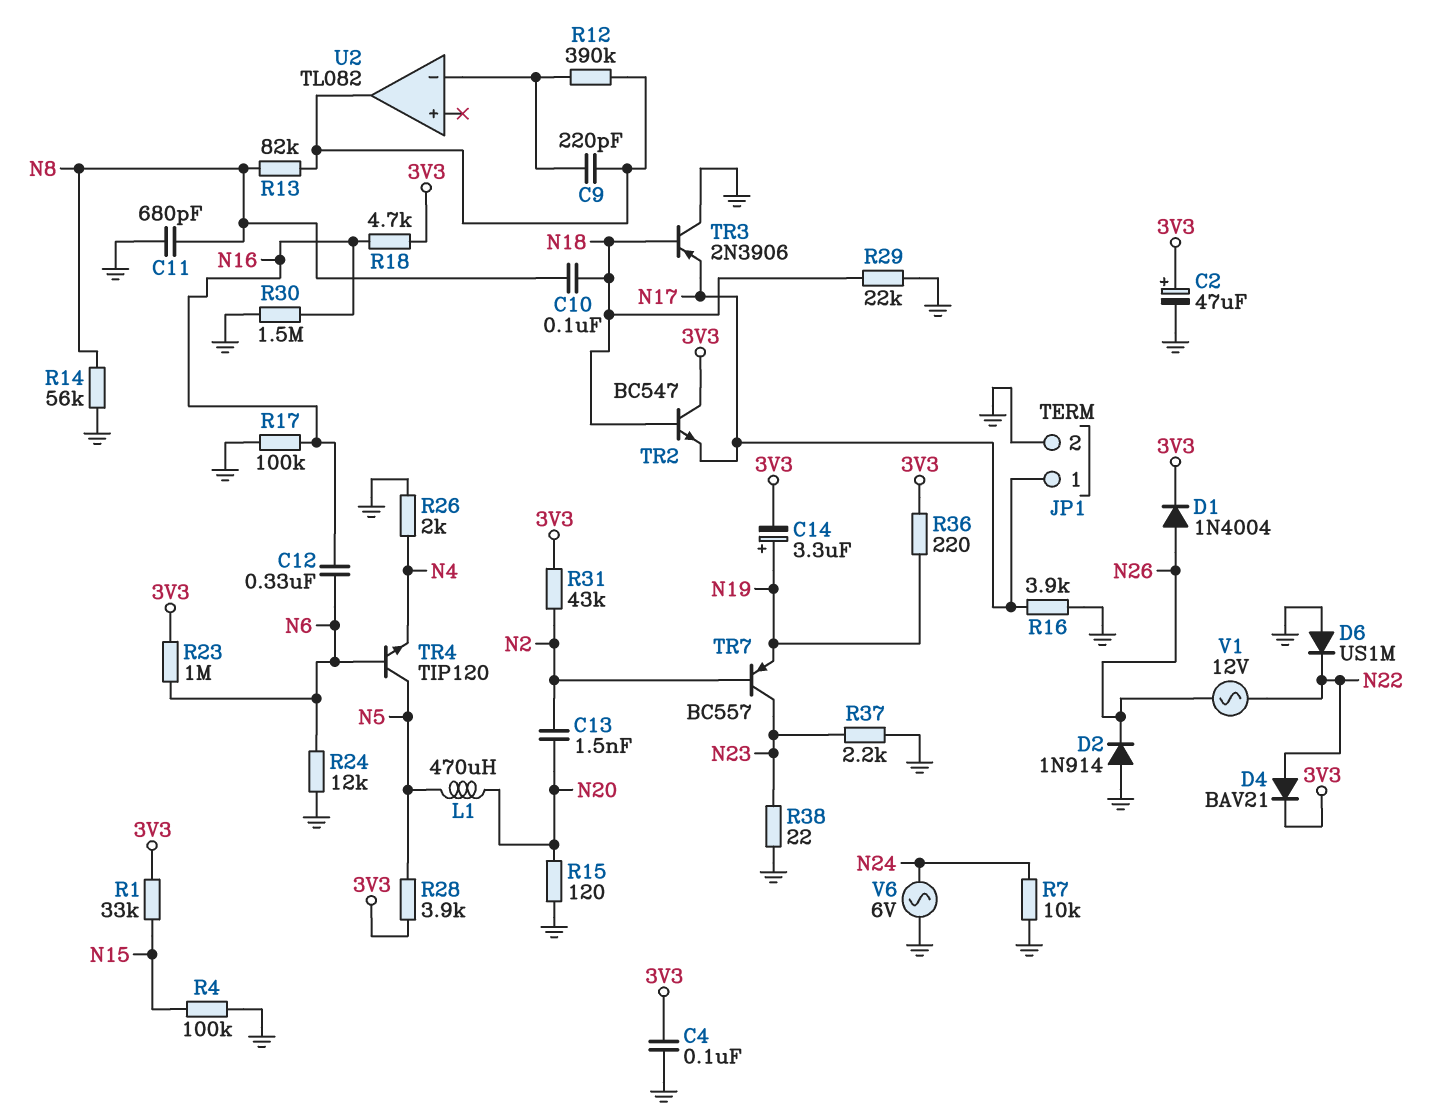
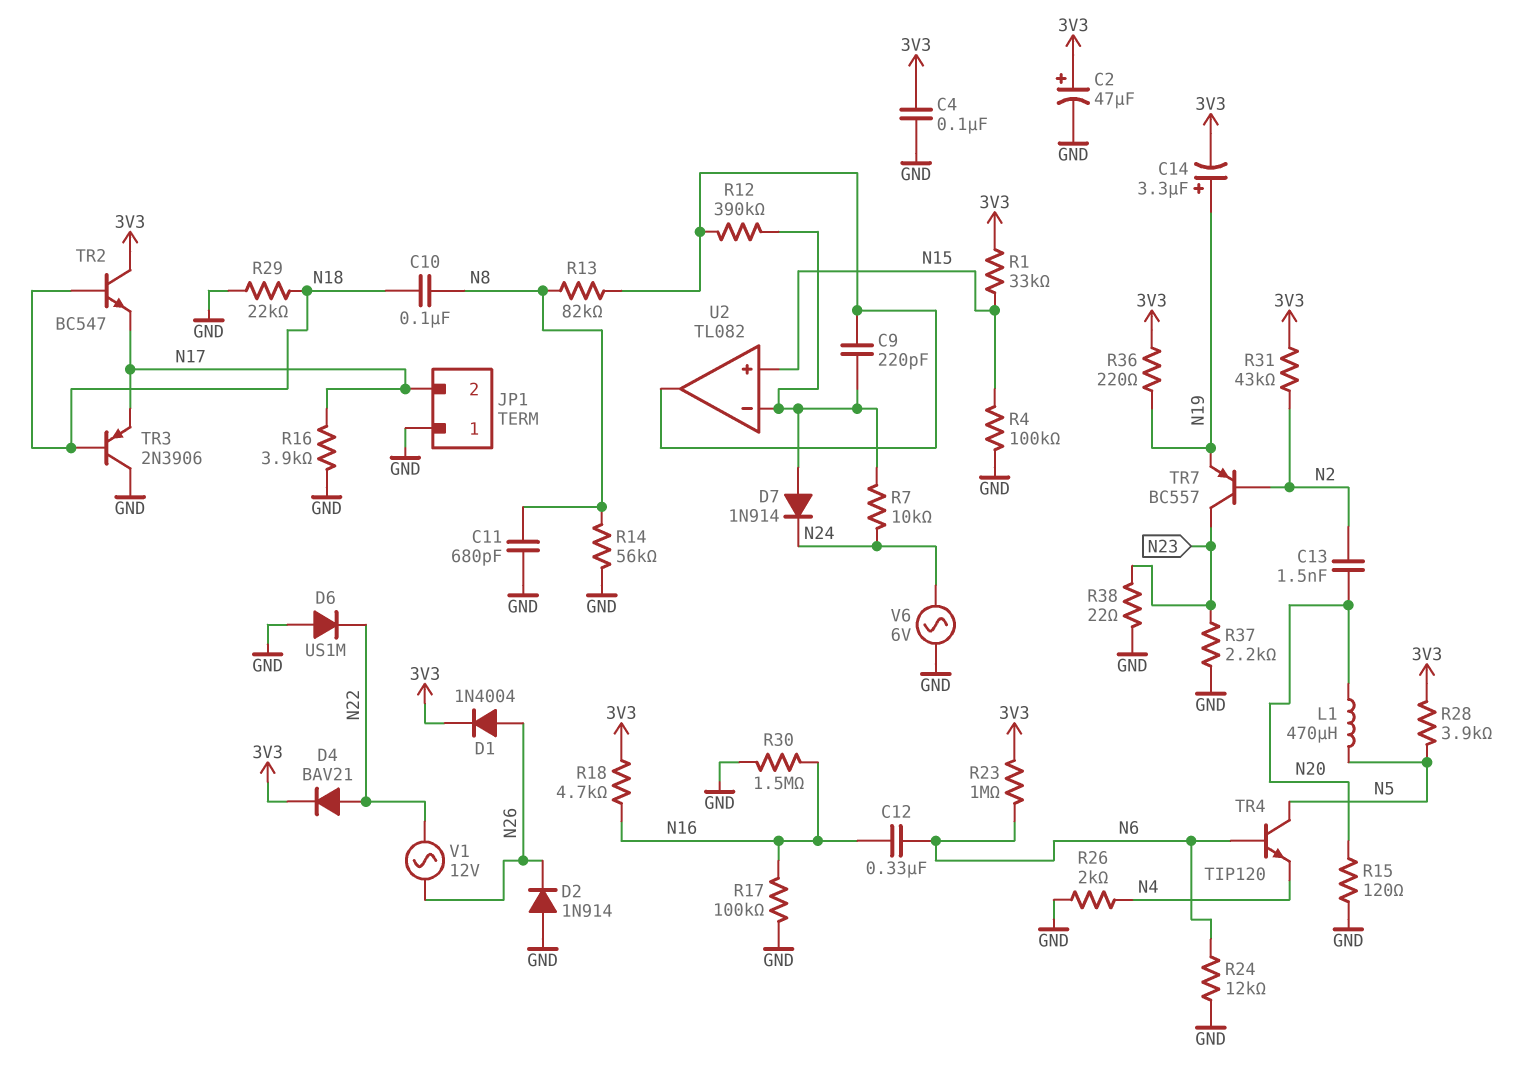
D7: none -> diode 1N914 (A U2/in-, K N24)
JP1 pin 1: N17 -> GND
JP1 pin 2: GND -> N17
R7: 10k (GND, N24) -> 10k (N24, U2/in-)
U2 pin in+: none -> N15

